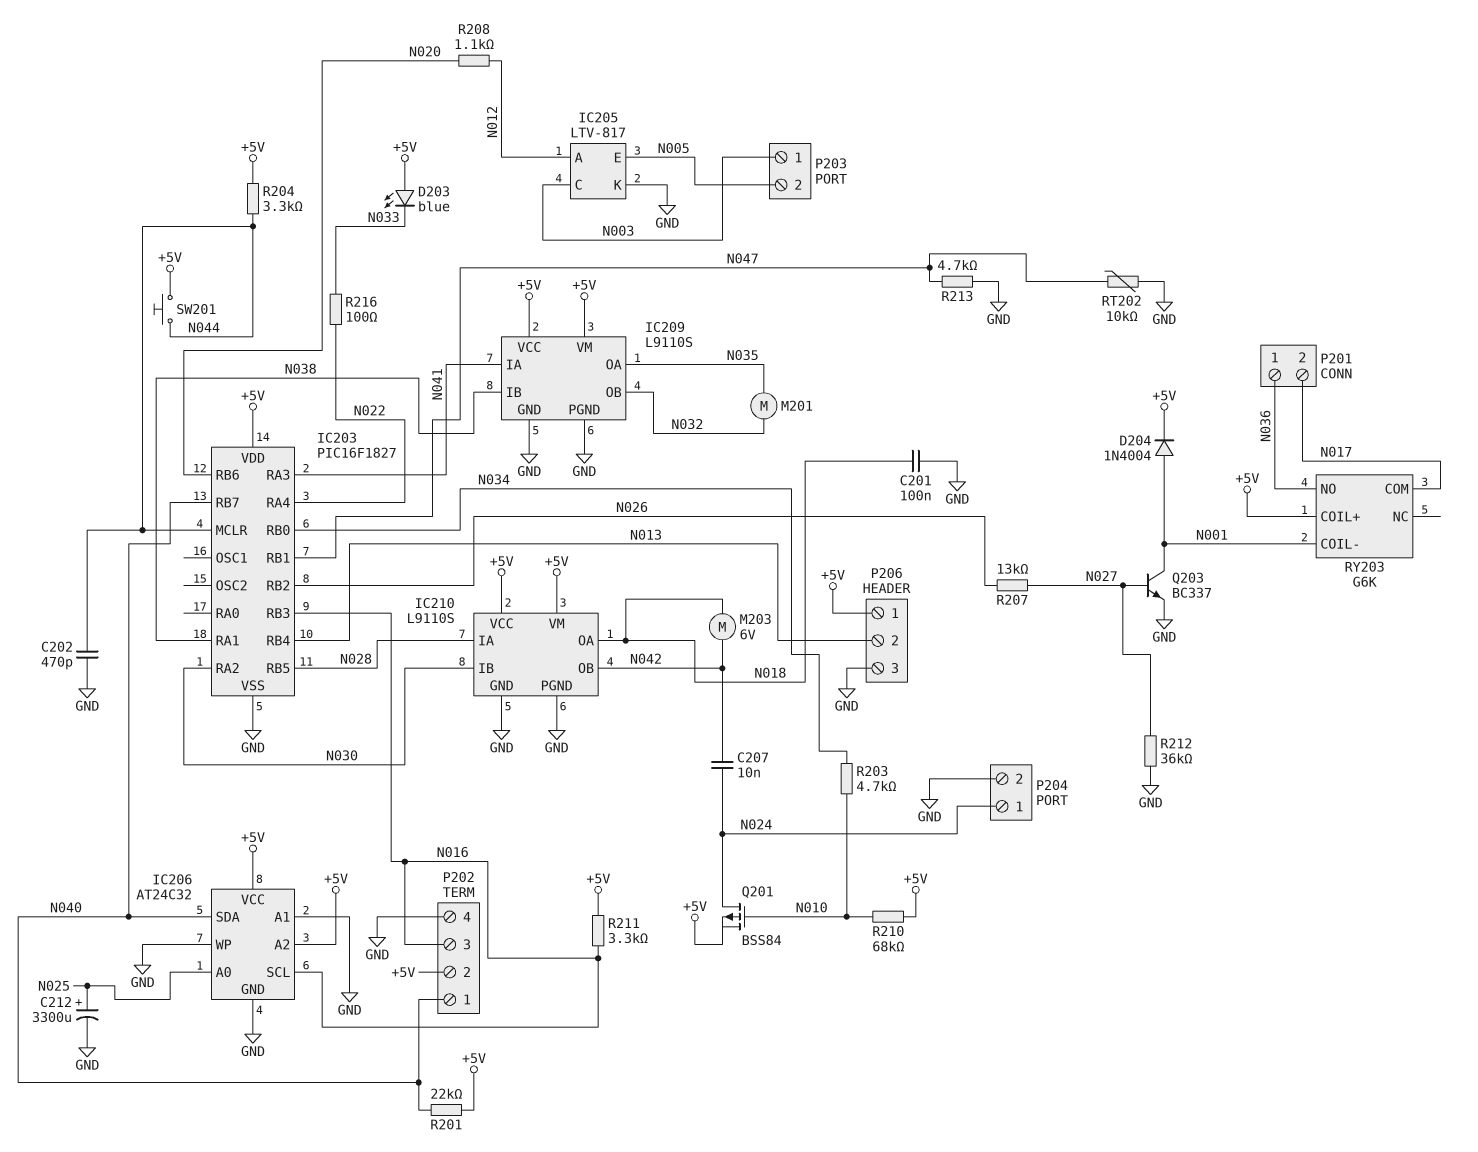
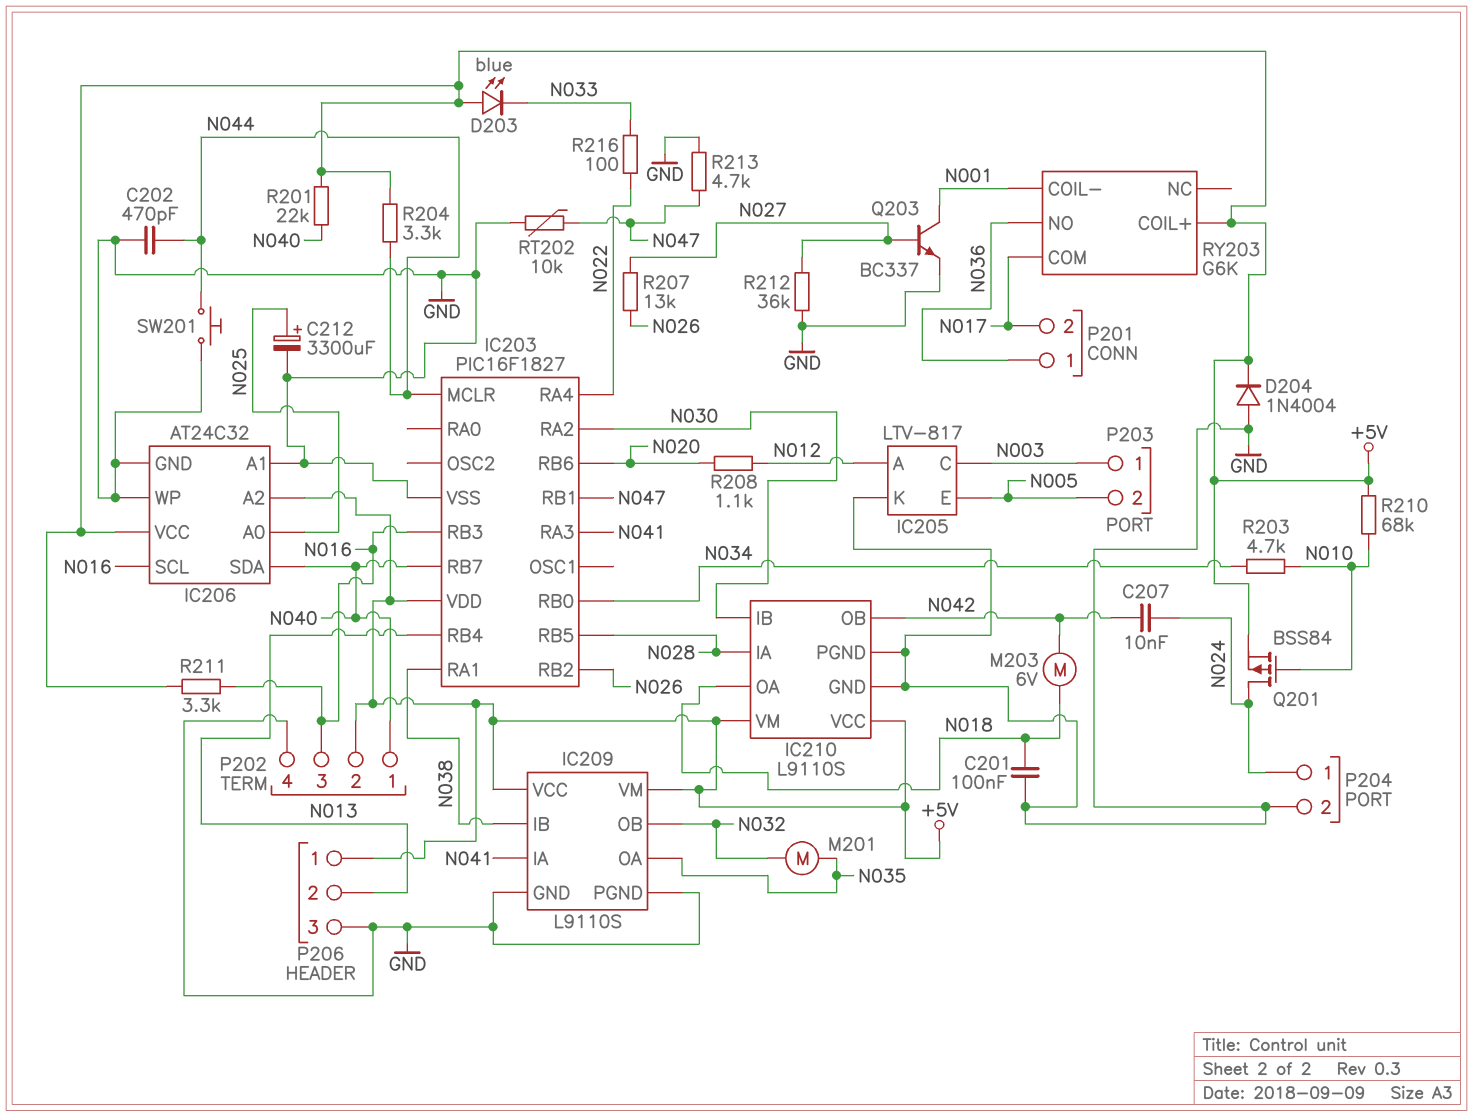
D204: diode 1N4004 (A N001, K +5V) -> diode 1N4004 (A GND, K +5V)
SW201: button (+5V, N044) -> button (GND, N044)

